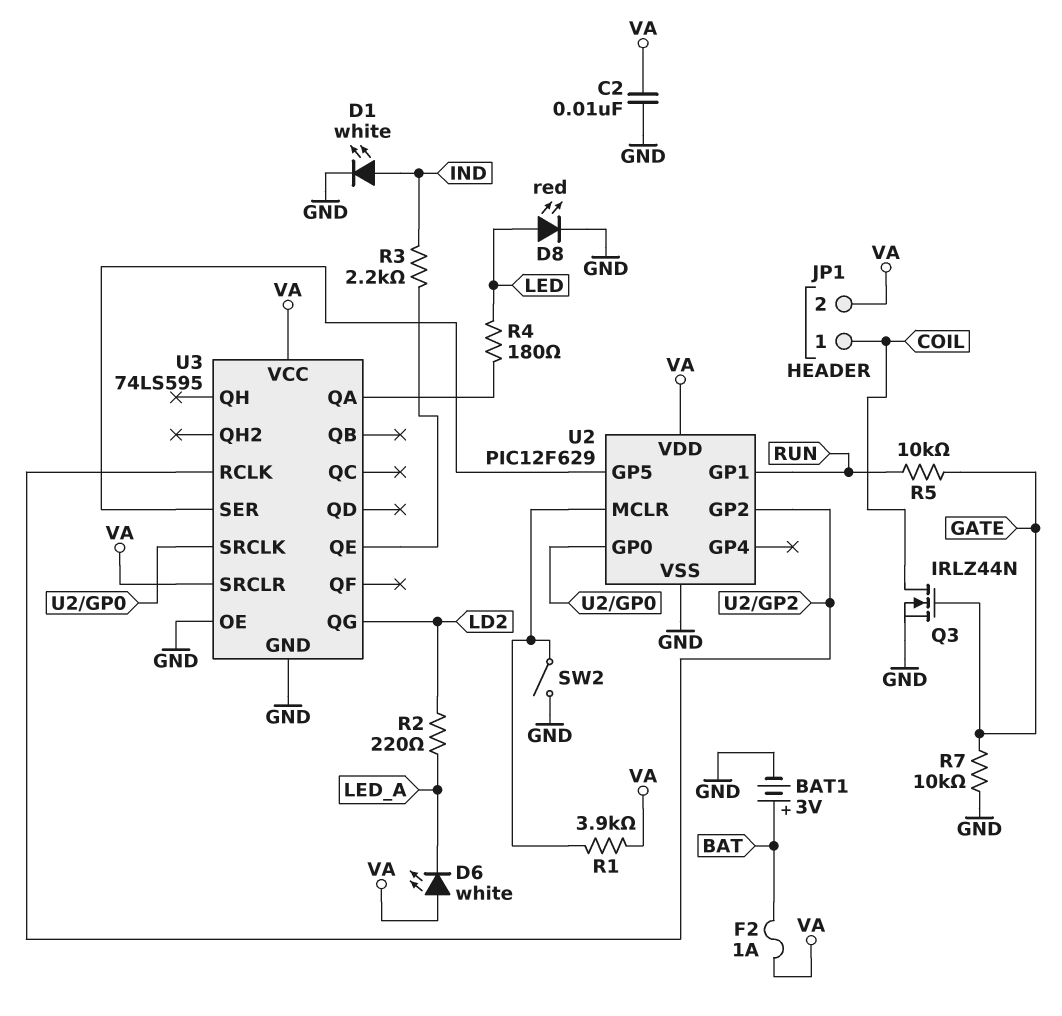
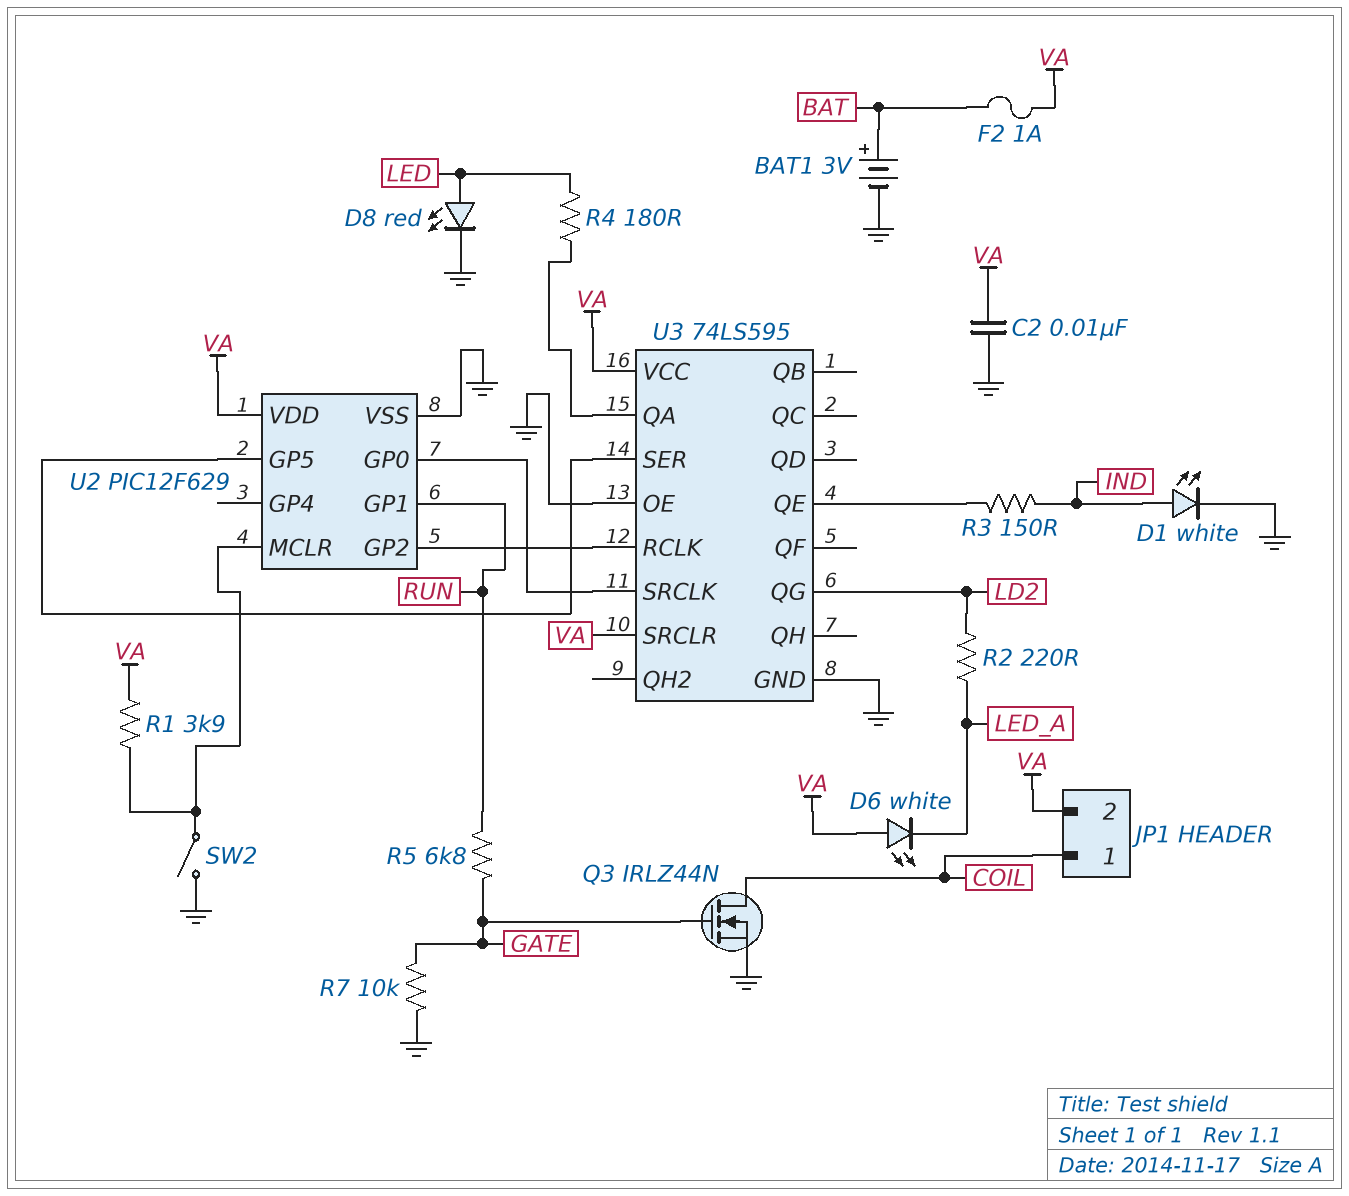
R3: 2.2k (IND, U3/QE) -> 150 (IND, U3/QE)
R5: 10k (GATE, RUN) -> 6.8k (GATE, RUN)

